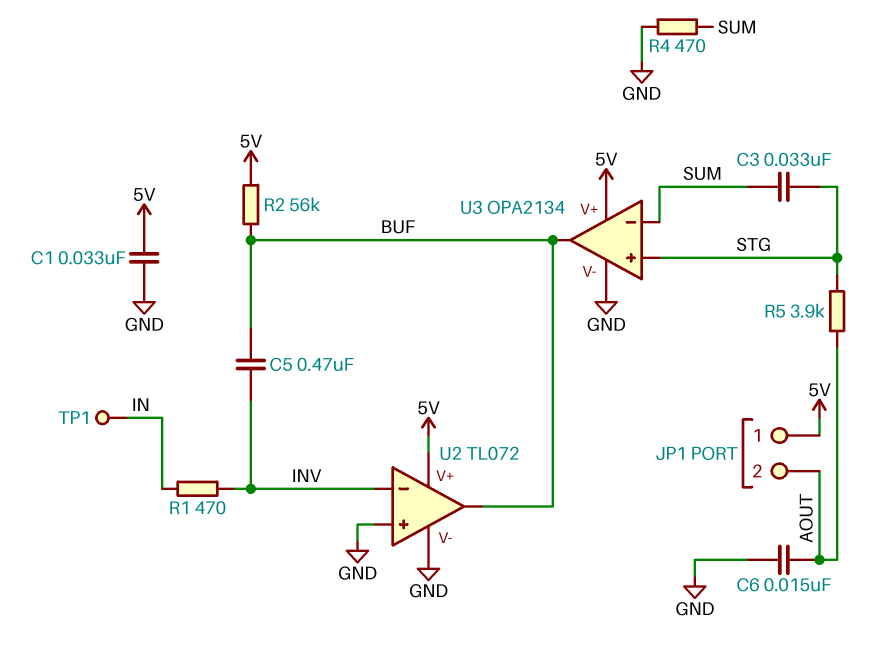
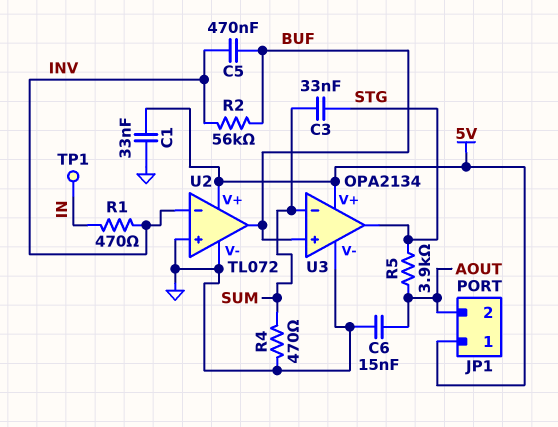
R2: 56k (5V, BUF) -> 56k (BUF, INV)
U3 pin in+: STG -> BUF
U3 pin out: BUF -> STG

